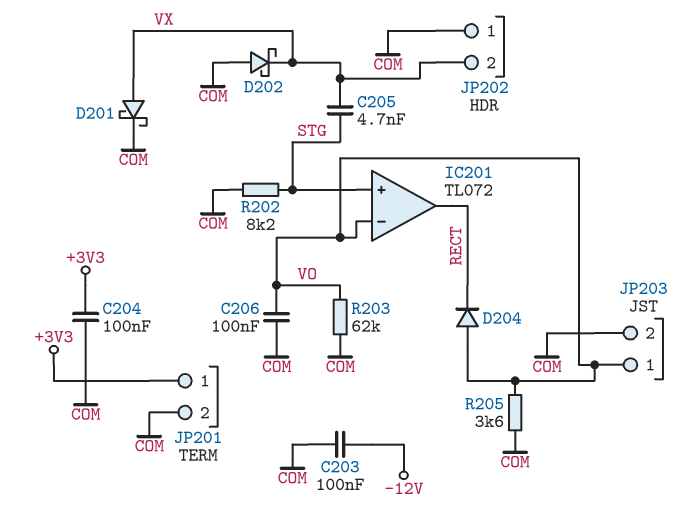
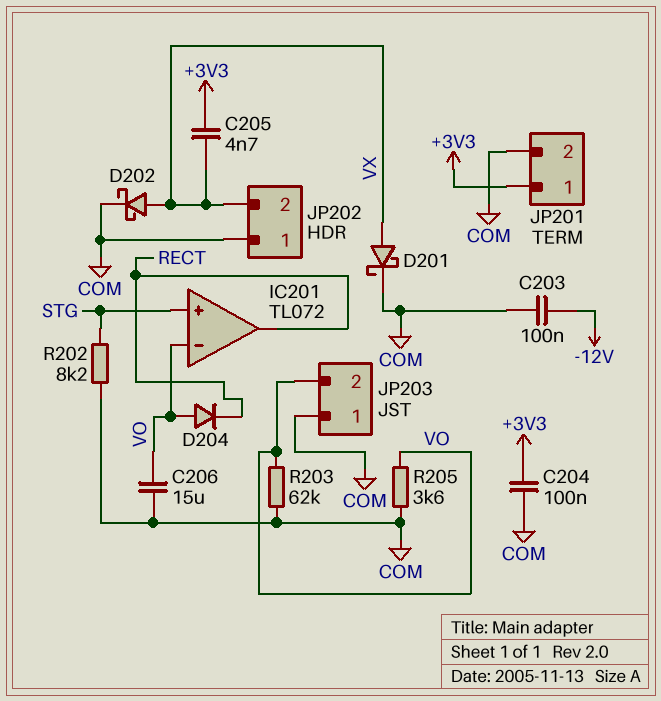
C205: 4.7nF (STG, VX) -> 4.7nF (+3V3, VX)
C206: 100nF (COM, VO) -> 15uF (COM, VO)
D202: schottky (A COM, K VX) -> schottky (A VX, K COM)
JP203 pin 1: VO -> COM
JP203 pin 2: COM -> VO

